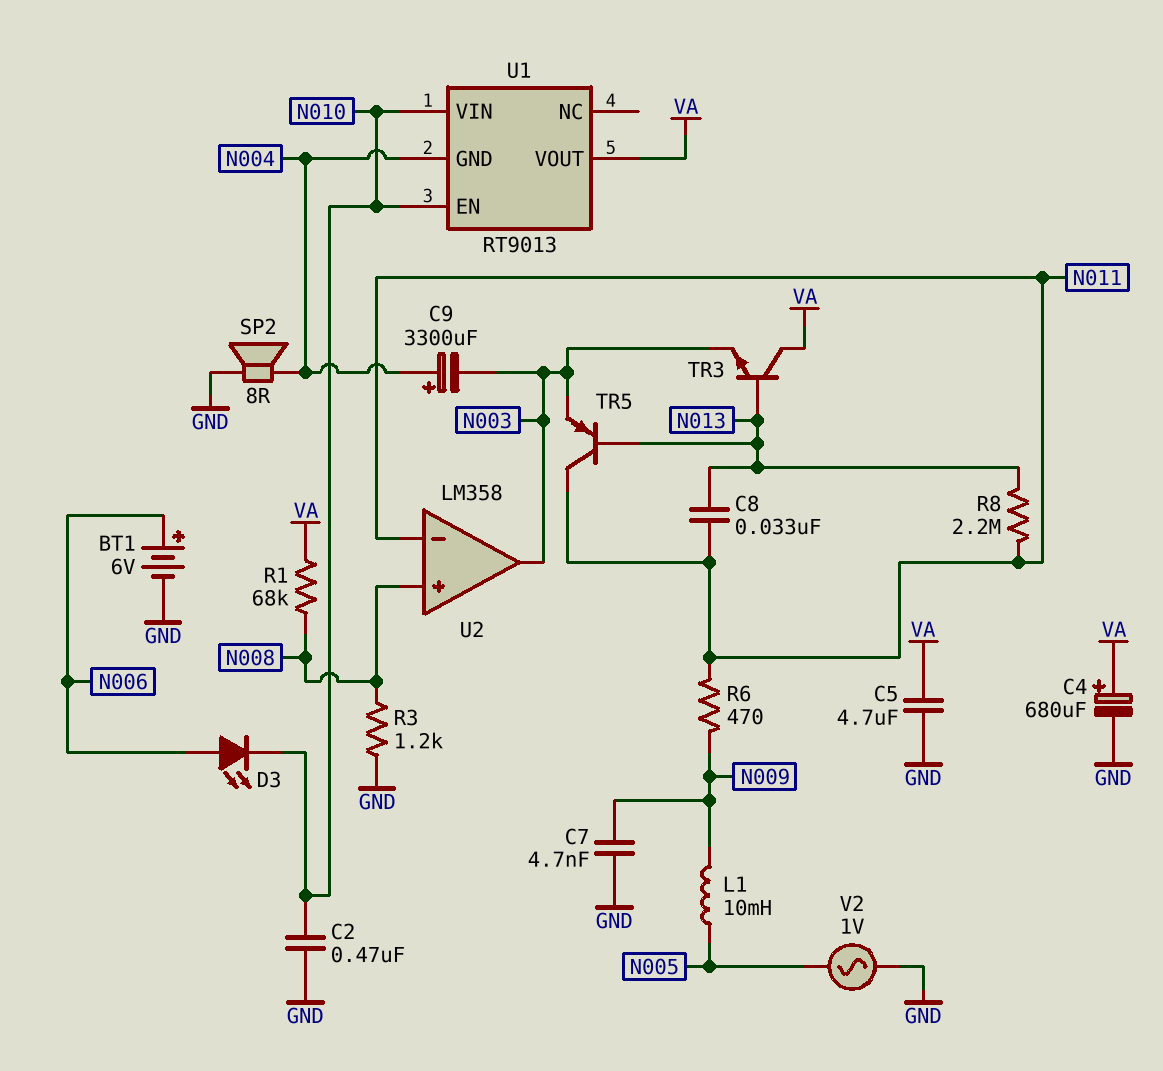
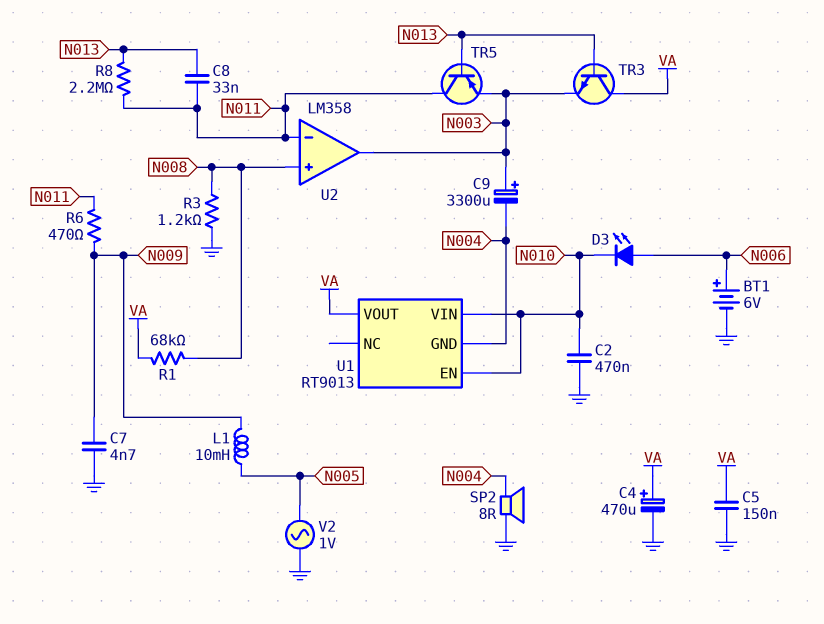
C4: 680uF (plus VA, minus GND) -> 470uF (plus VA, minus GND)
C5: 4.7uF (GND, VA) -> 150nF (GND, VA)
C9: 3300uF (plus N004, minus N003) -> 3300uF (plus N003, minus N004)

